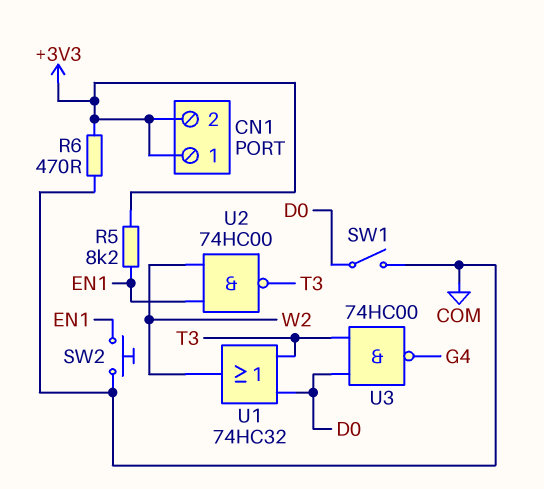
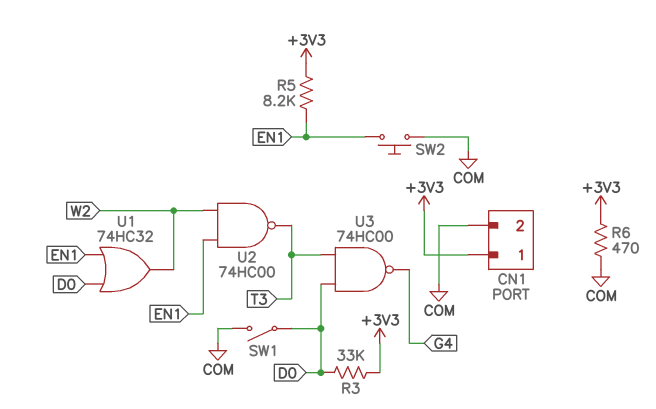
CN1 pin 2: +3V3 -> COM
R3: none -> 33k (+3V3, D0)
U1: OR 74HC32 (in D0, in T3, out W2) -> OR 74HC32 (in D0, in EN1, out W2)

